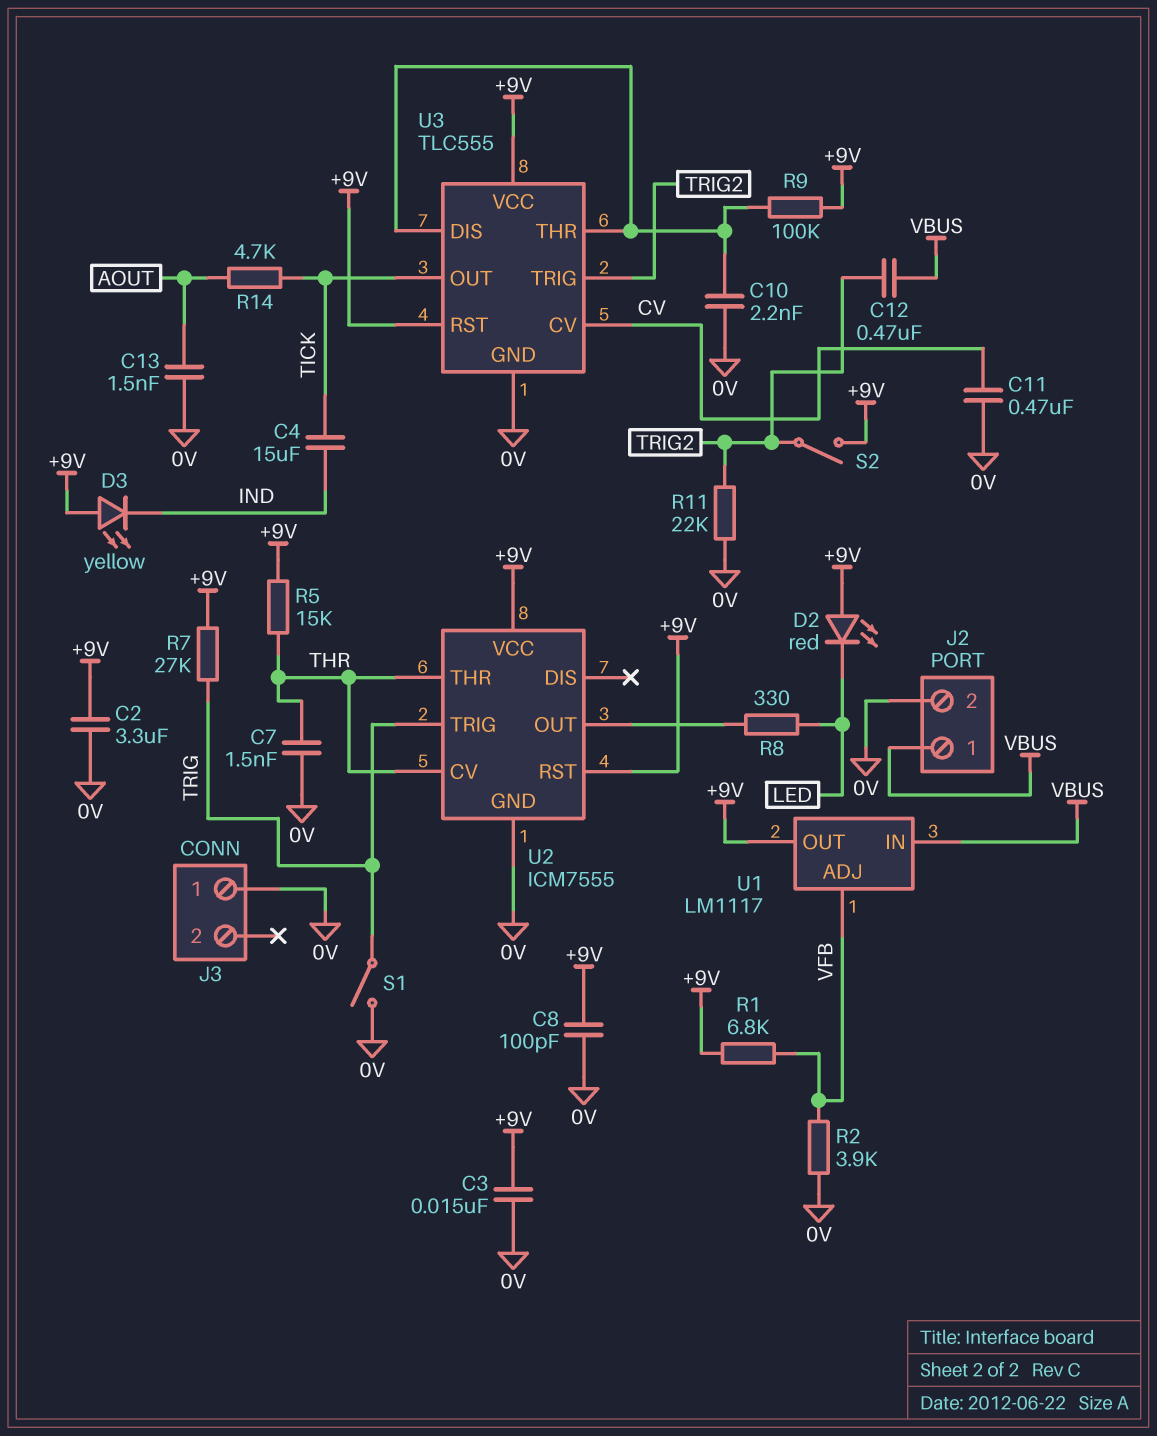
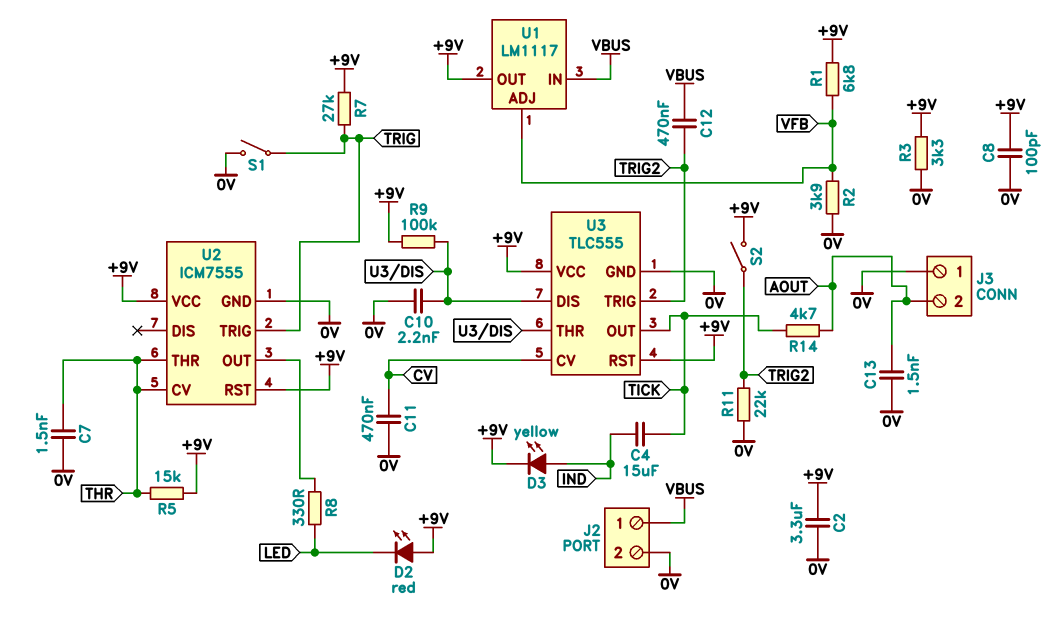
C3: 15nF (+9V, 0V) -> none
D3: LED yellow (A +9V, K IND) -> LED yellow (A IND, K +9V)
J3 pin 2: none -> AOUT
R3: none -> 3.3k (+9V, 0V)

